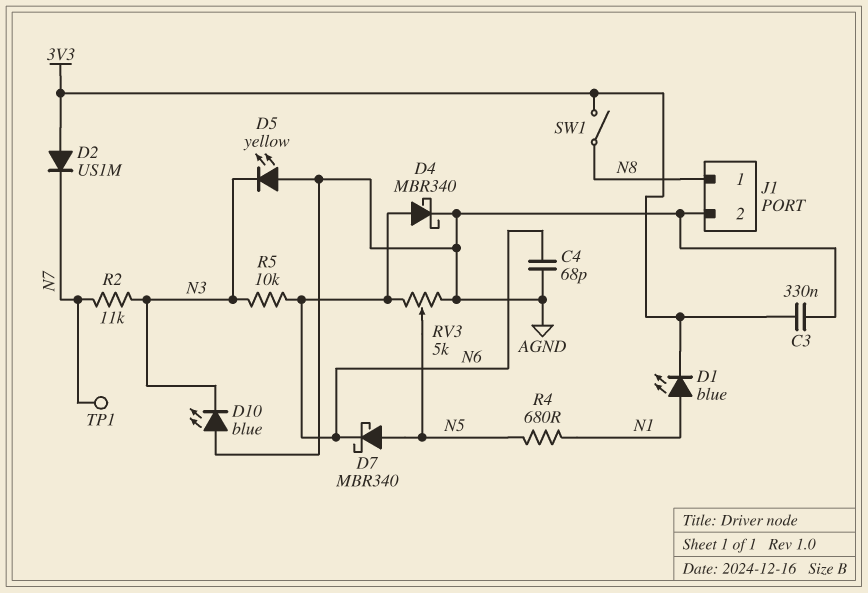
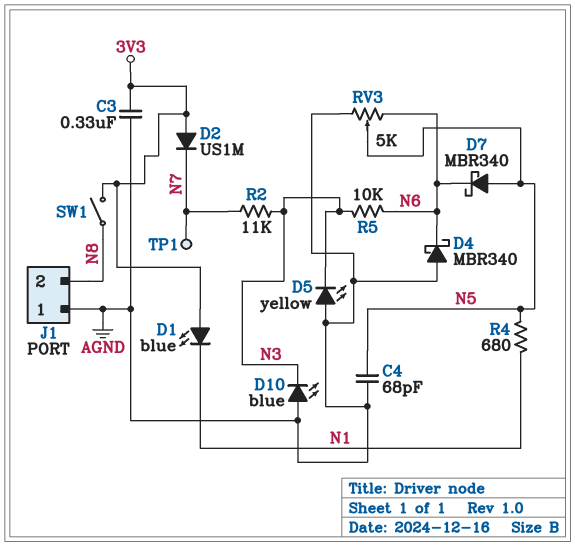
C4: 68pF (AGND, N6) -> 68pF (AGND, N5)
D1: LED blue (A N1, K 3V3) -> LED blue (A 3V3, K N1)
D4: schottky MBR340 (A N6, K AGND) -> schottky MBR340 (A AGND, K N6)
J1 pin 1: N8 -> AGND
J1 pin 2: AGND -> N8

